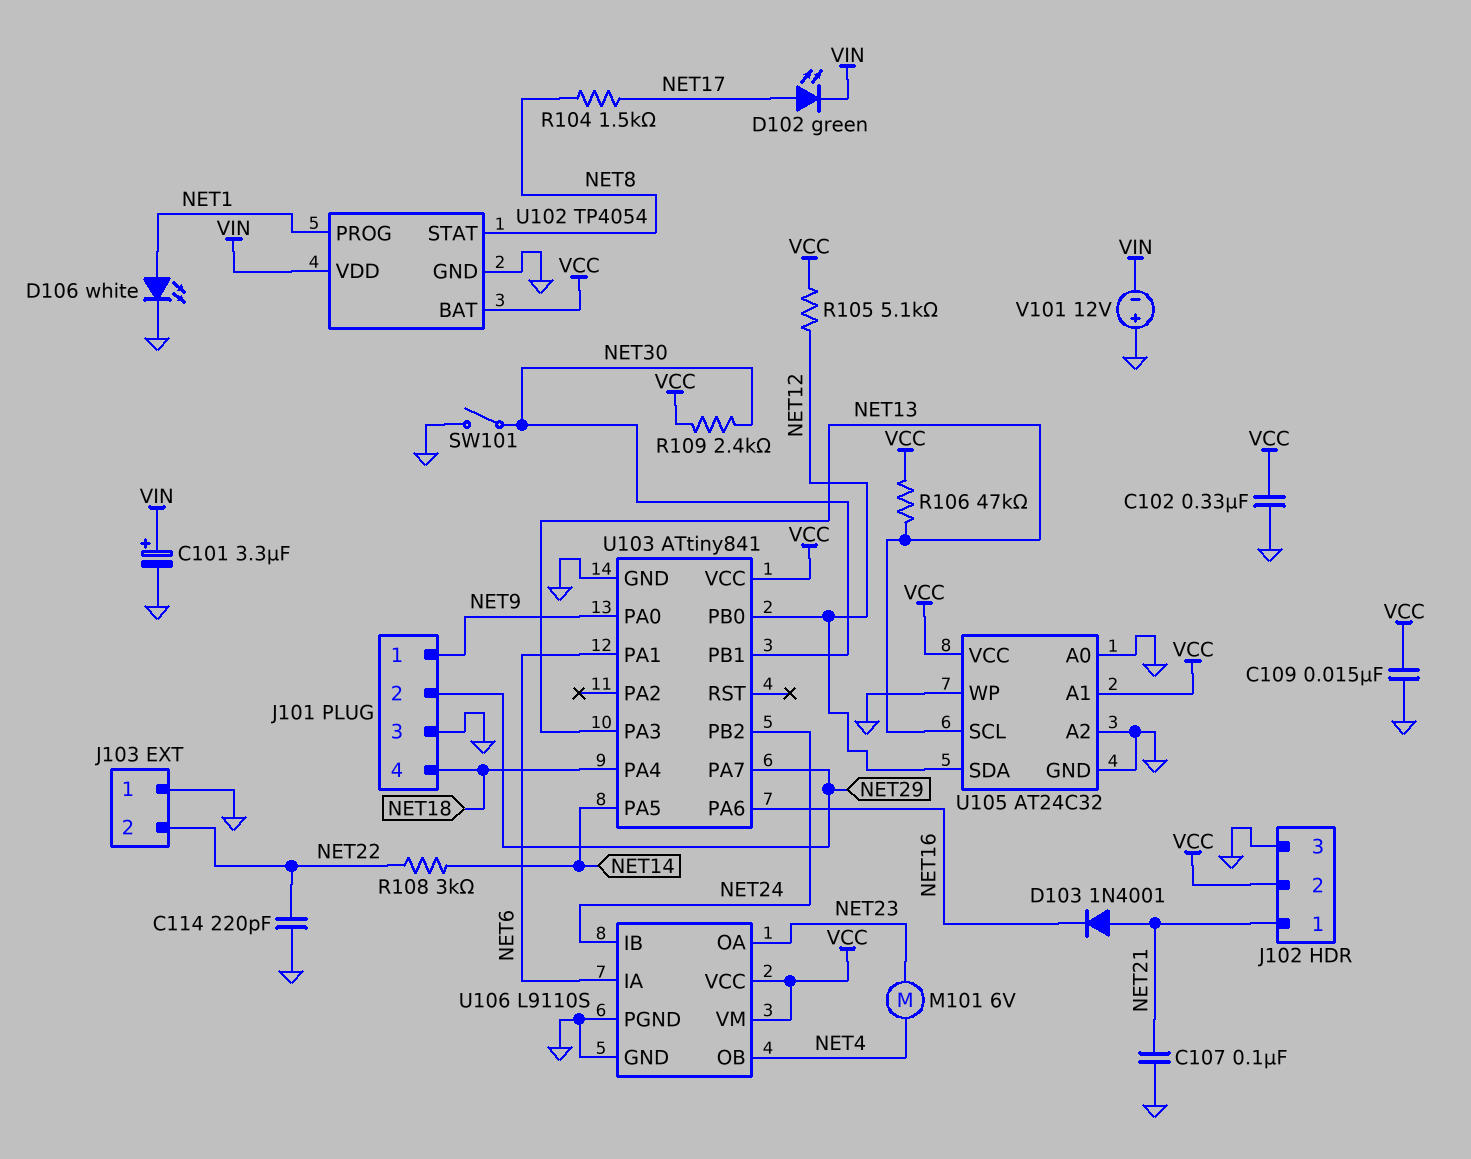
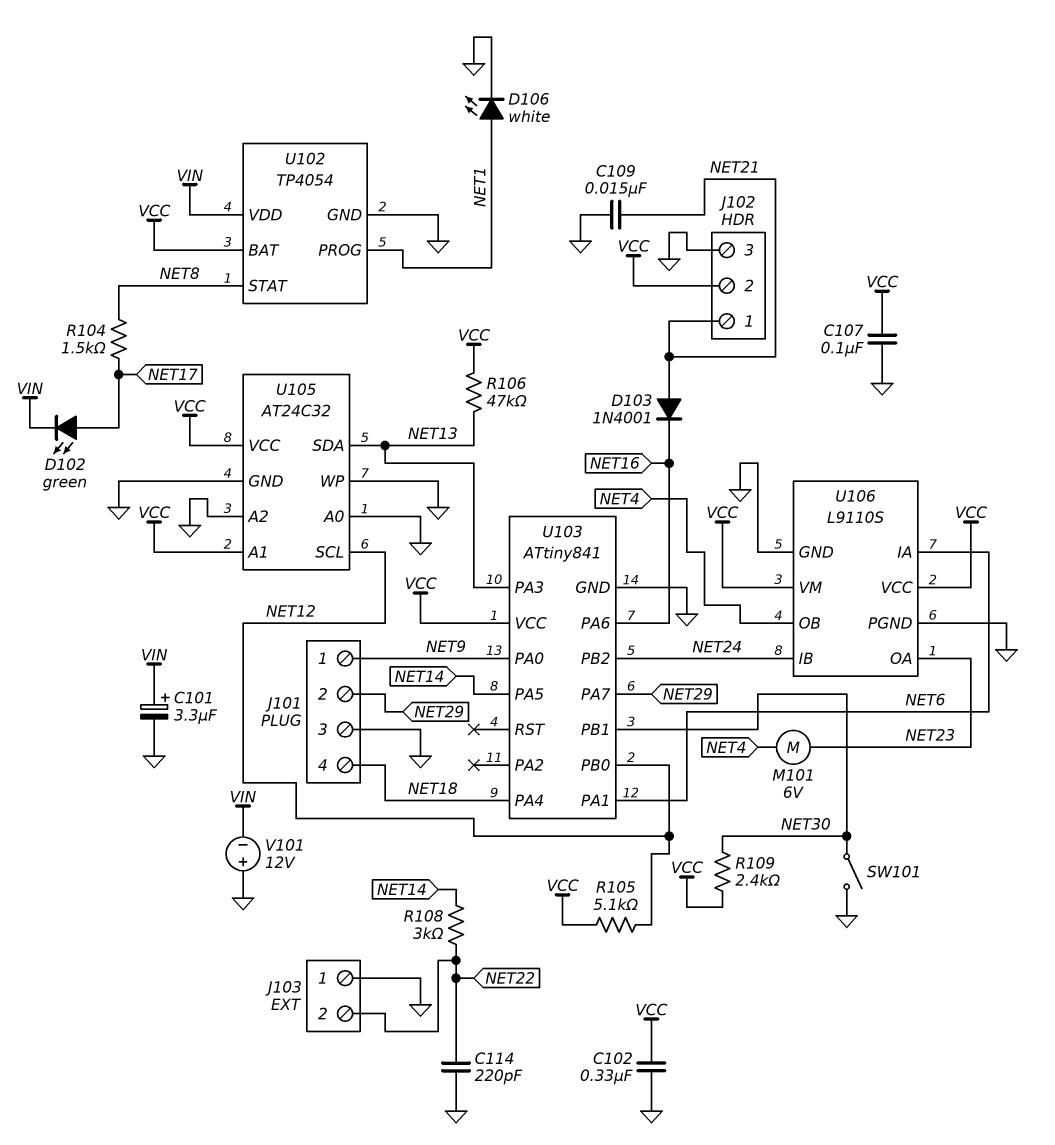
C107: 100nF (GND, NET21) -> 100nF (GND, VCC)
C109: 15nF (GND, VCC) -> 15nF (GND, NET21)
U105 pin SCL: NET13 -> NET12
U105 pin SDA: NET12 -> NET13

